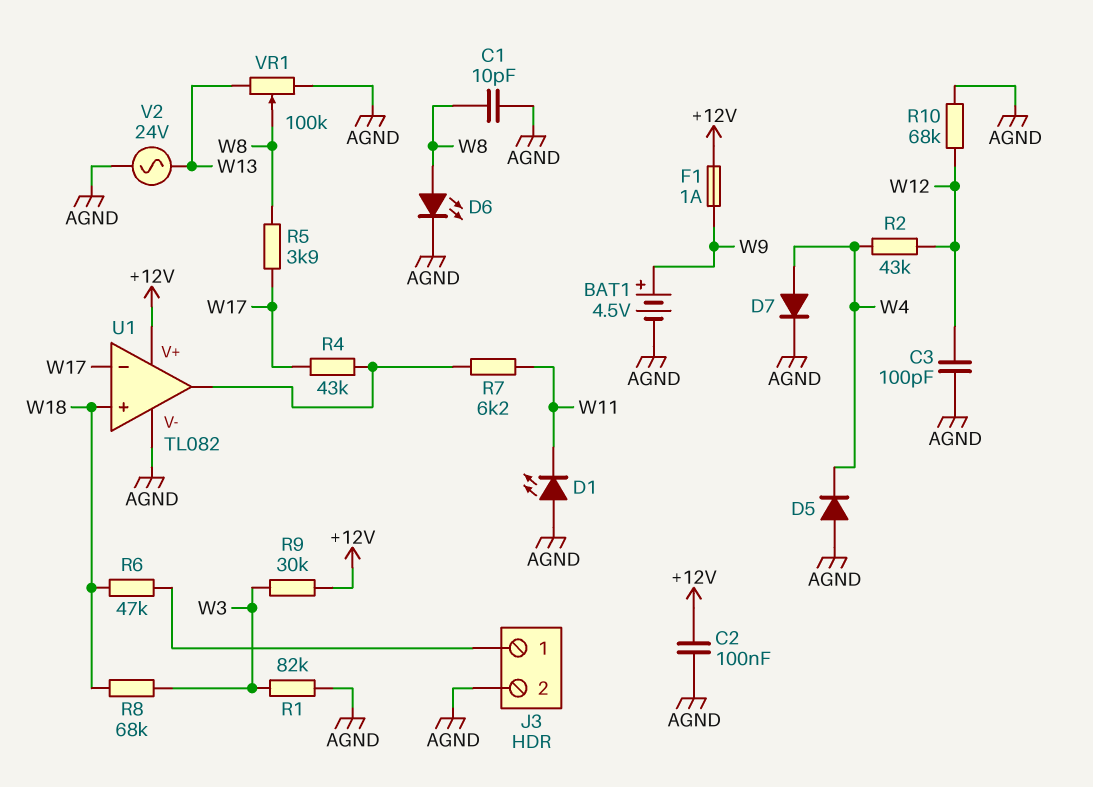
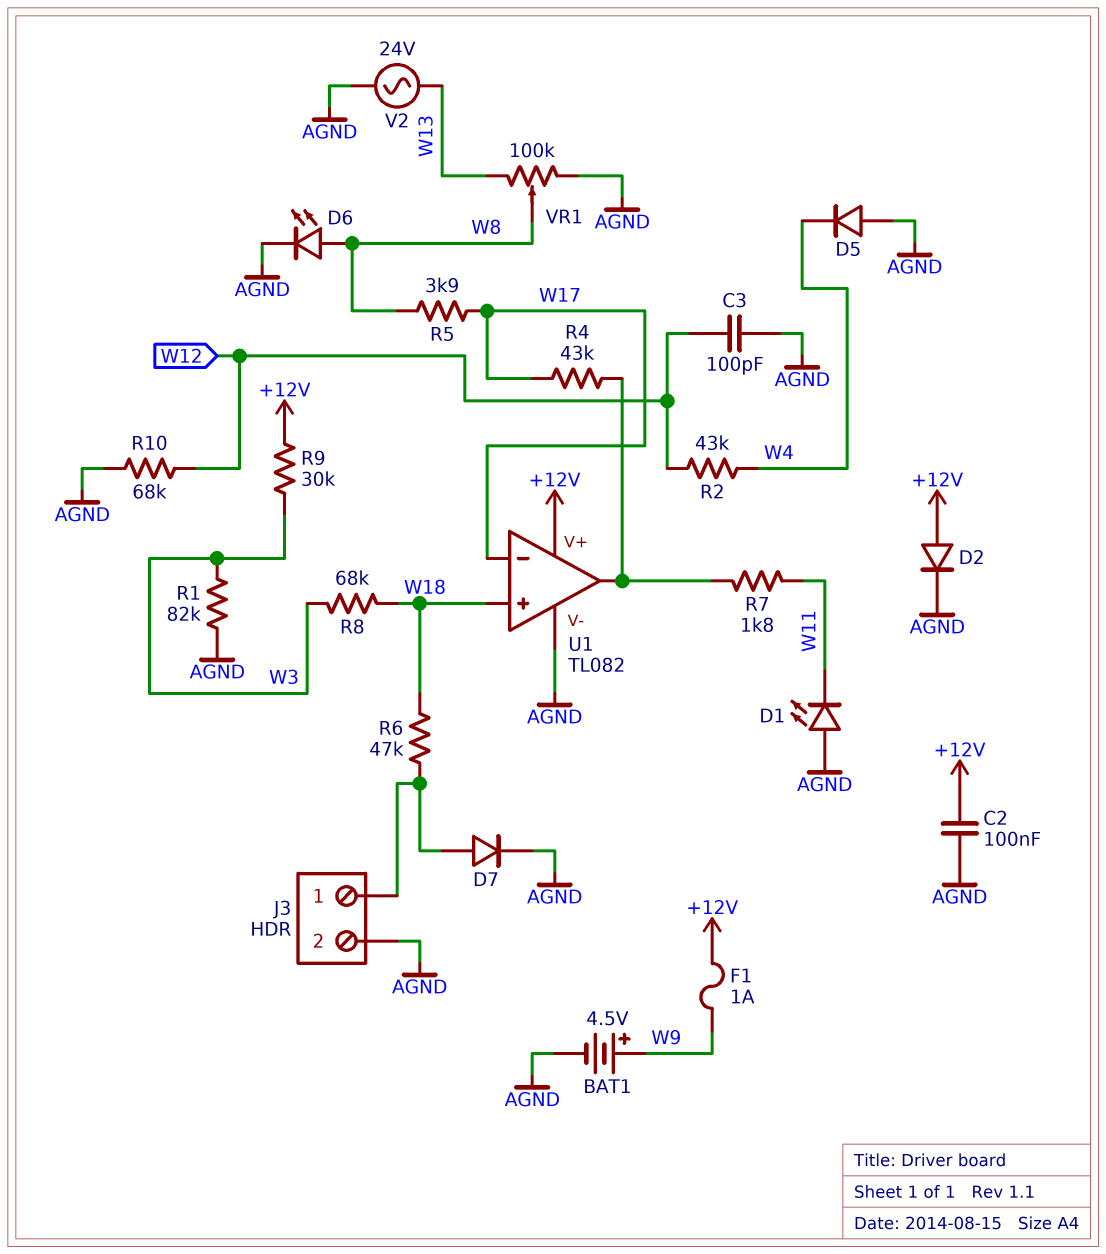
C1: 10pF (AGND, W8) -> none
D2: none -> diode (A +12V, K AGND)
D7: diode (A W4, K AGND) -> diode (A J3/1, K AGND)
R7: 6.2k (U1/out, W11) -> 1.8k (U1/out, W11)

